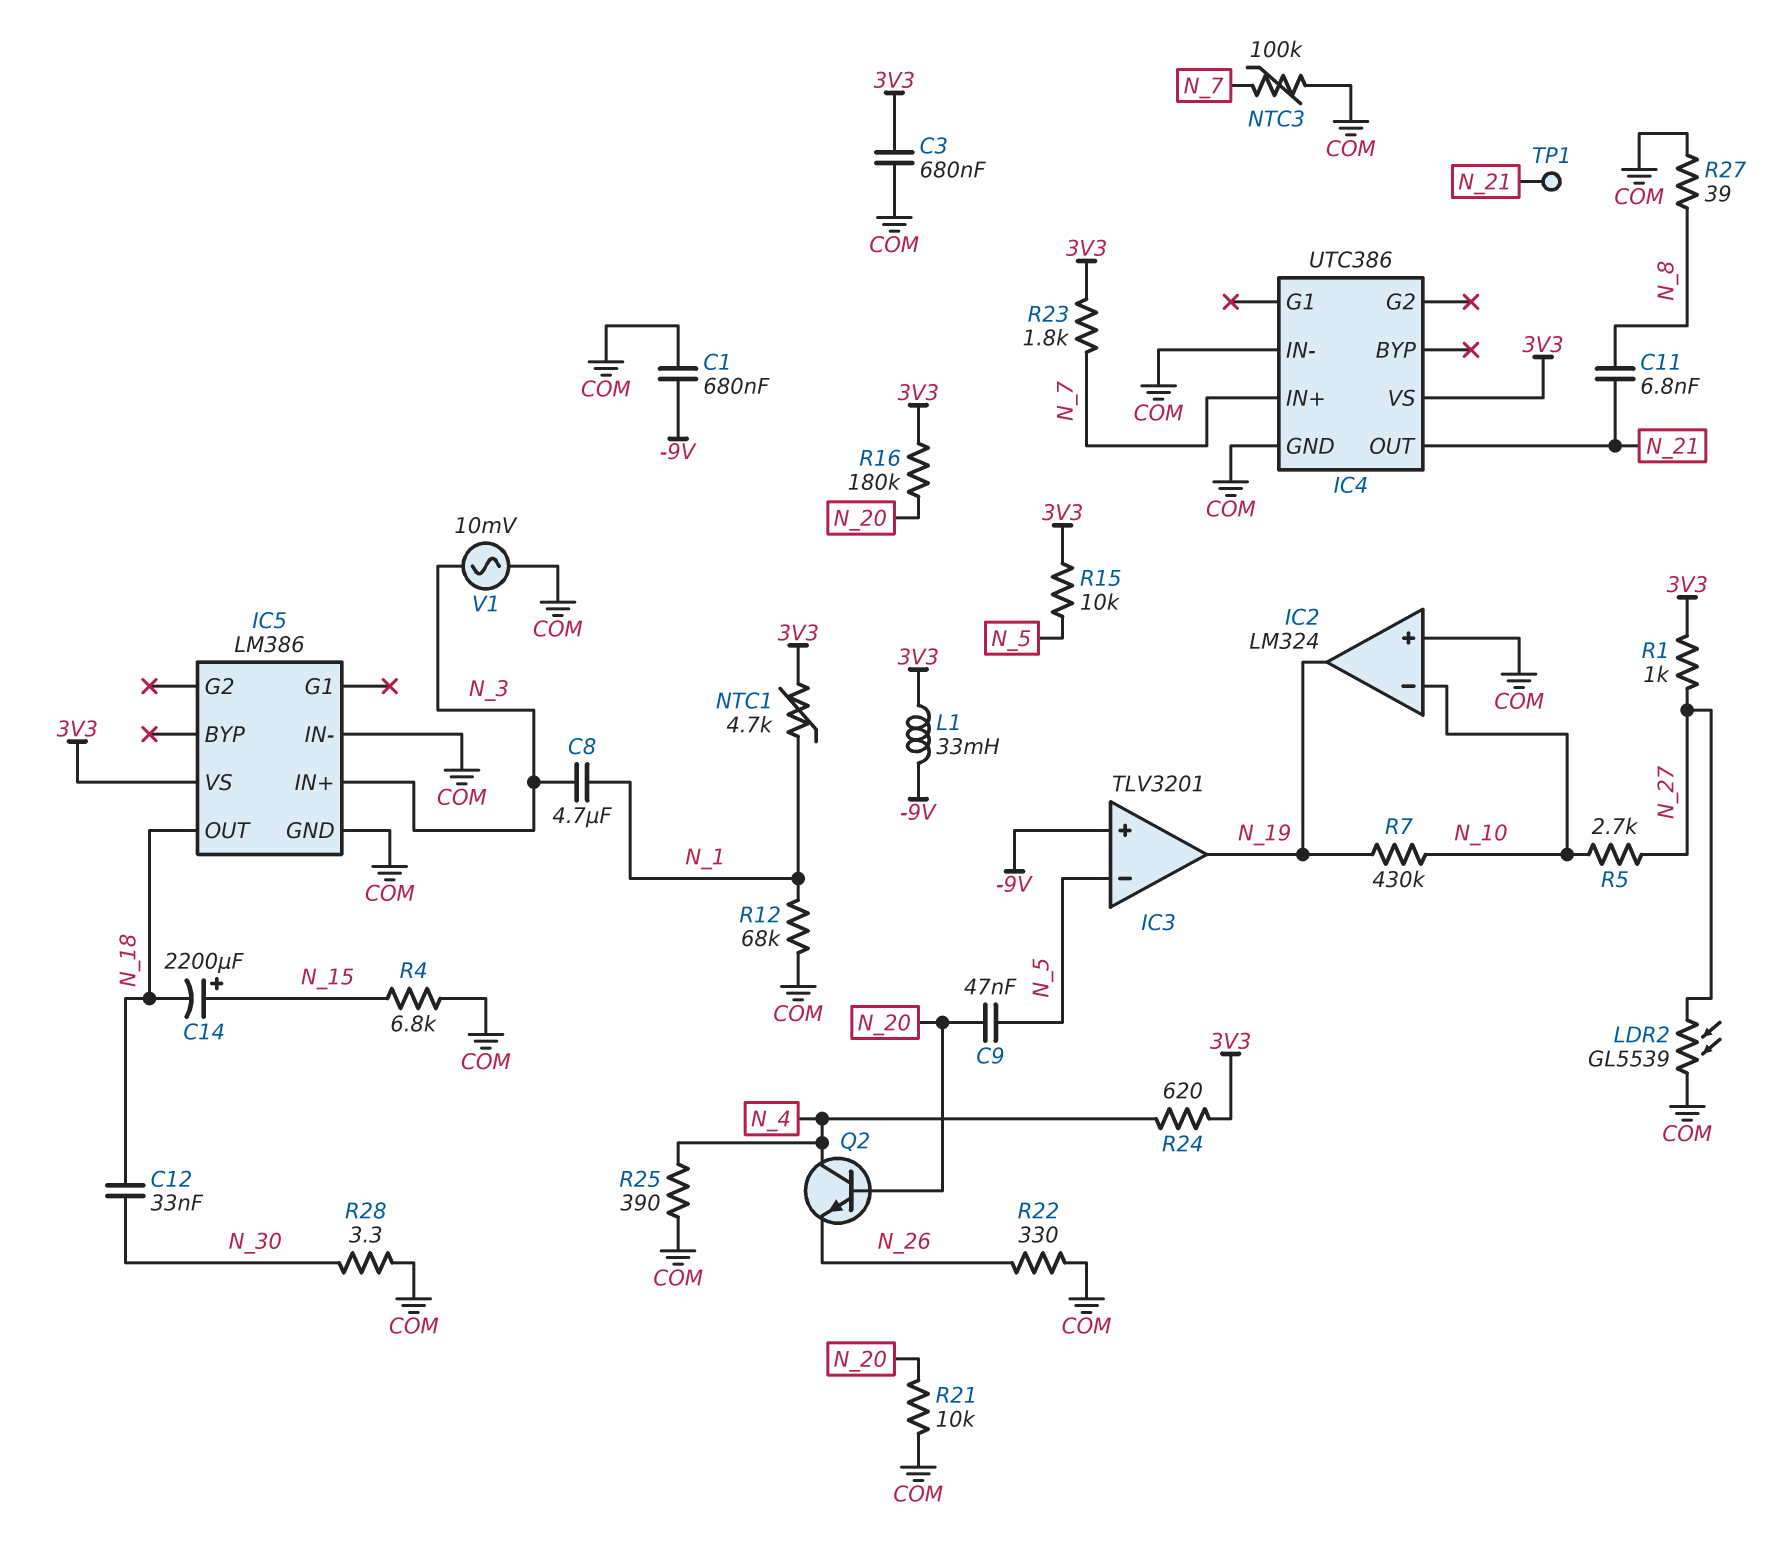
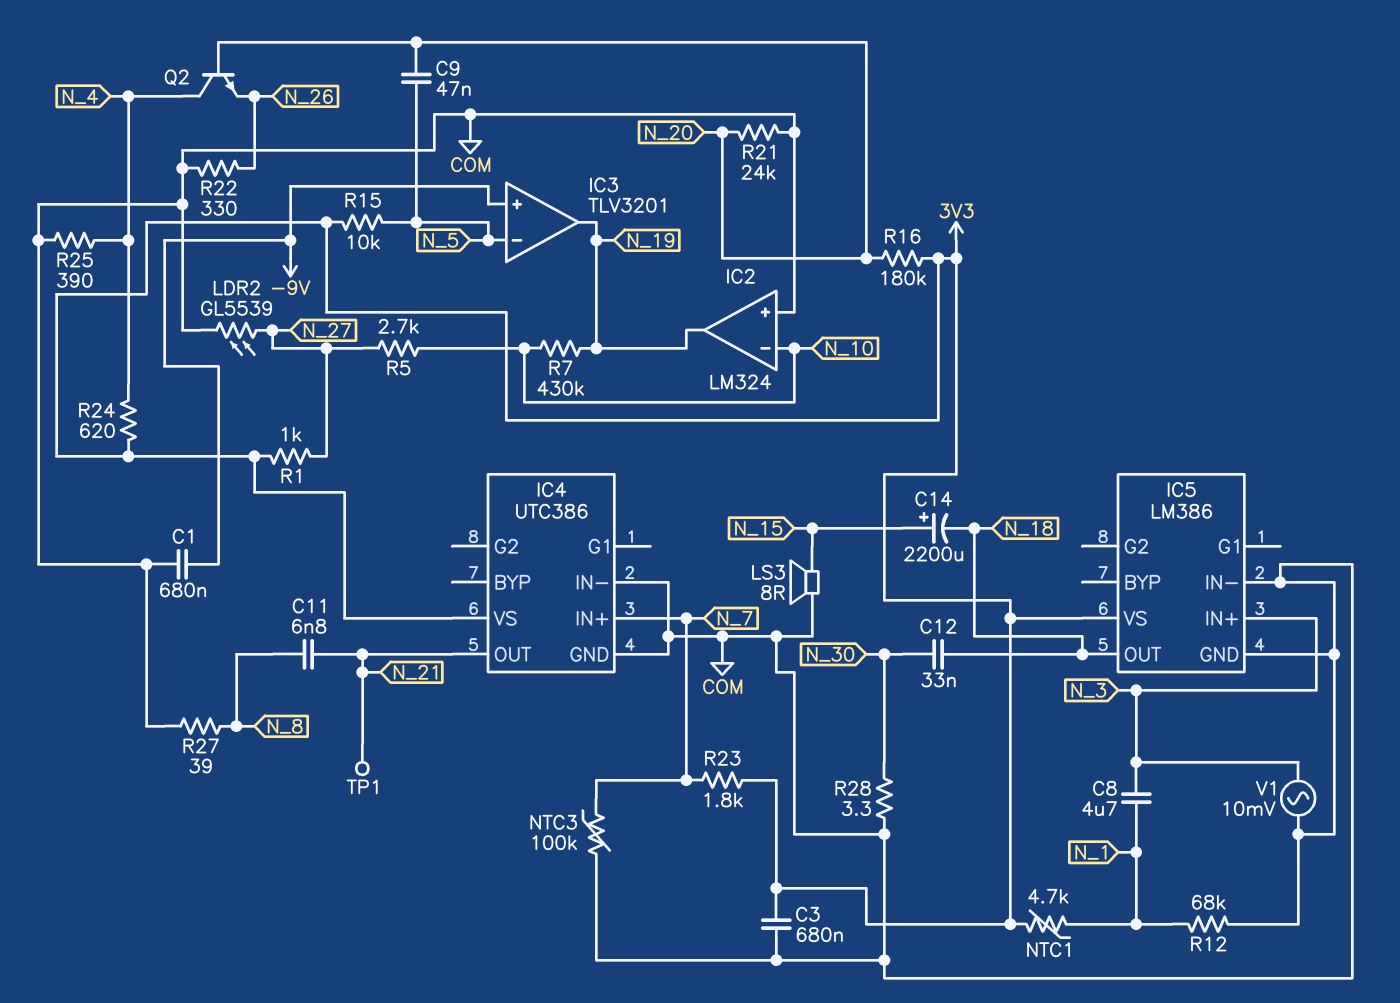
L1: 33mH (-9V, 3V3) -> none
LS3: none -> speaker 8R (COM, N_15)
R4: 6.8k (COM, N_15) -> none
R21: 10k (COM, N_20) -> 24k (COM, N_20)

